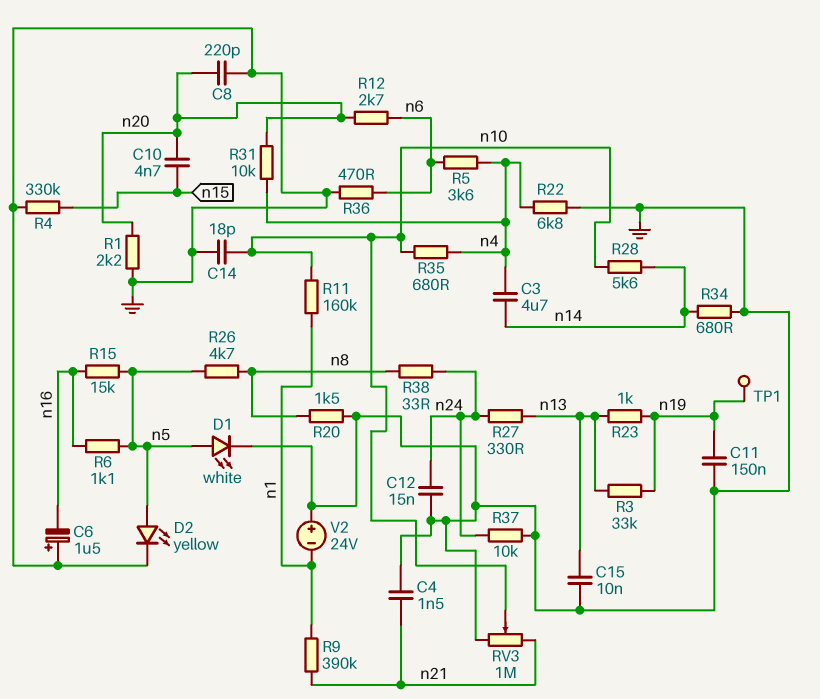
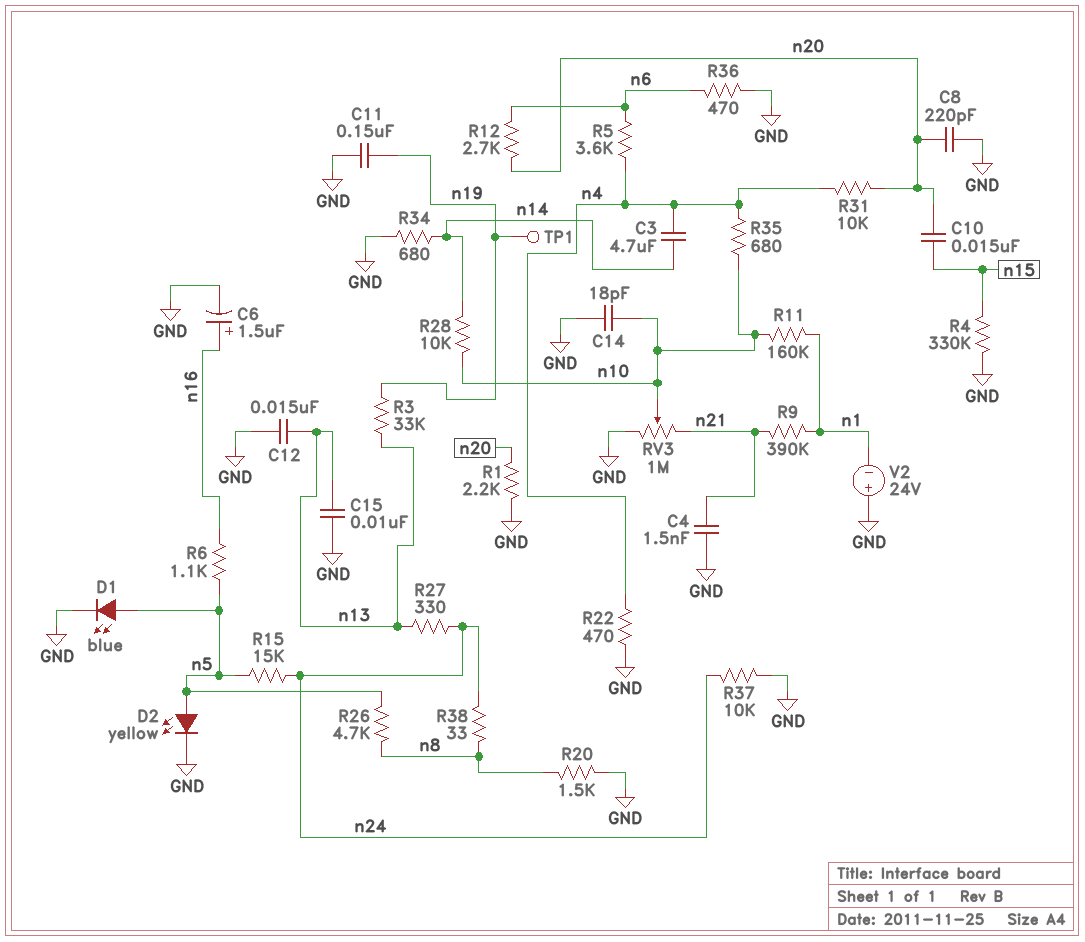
C6: 1.5uF (plus GND, minus n16) -> 1.5uF (plus n16, minus GND)
C10: 4.7nF (n15, n20) -> 15nF (n15, n20)
C12: 15nF (GND, n24) -> 15nF (GND, n13)
D1: LED white (A n5, K GND) -> LED blue (A n5, K GND)
R15: 15k (n5, n16) -> 15k (n5, n24)
R22: 6.8k (GND, n4) -> 470 (GND, n4)
R23: 1k (n13, n19) -> none
R28: 5.6k (n10, n14) -> 10k (n10, n14)

